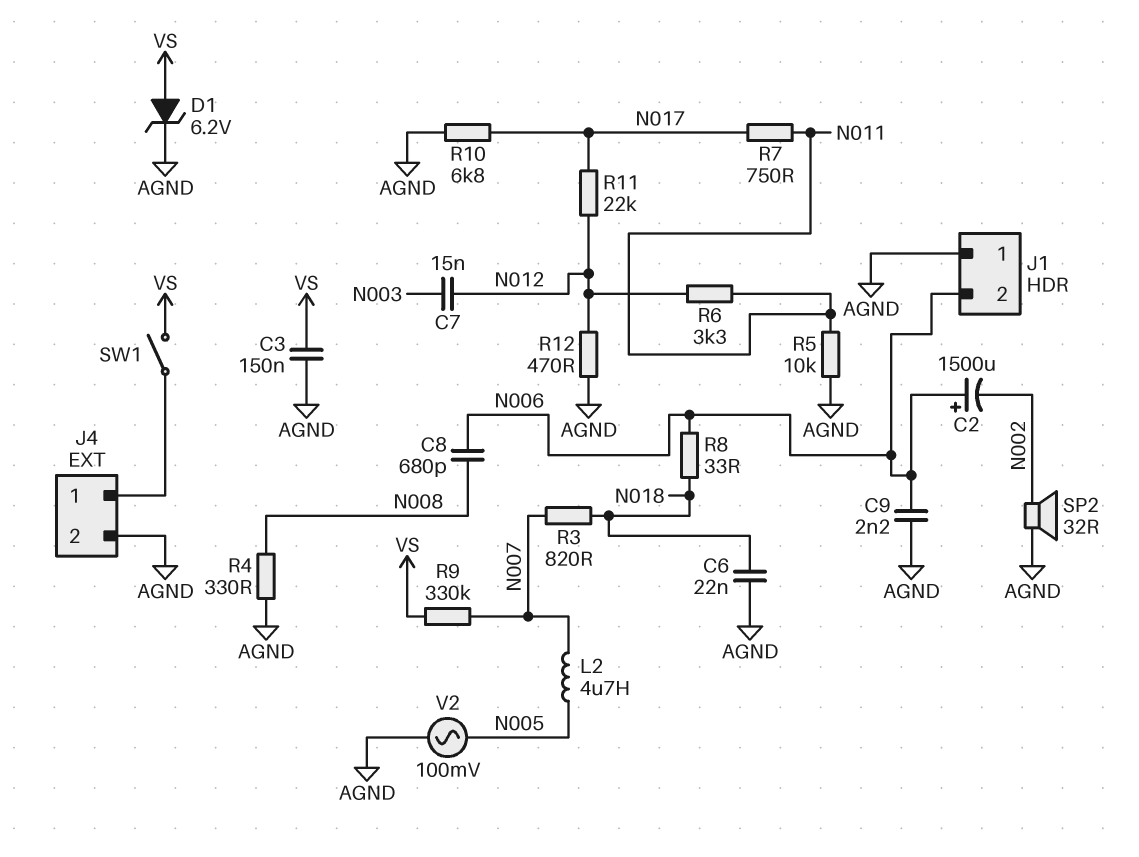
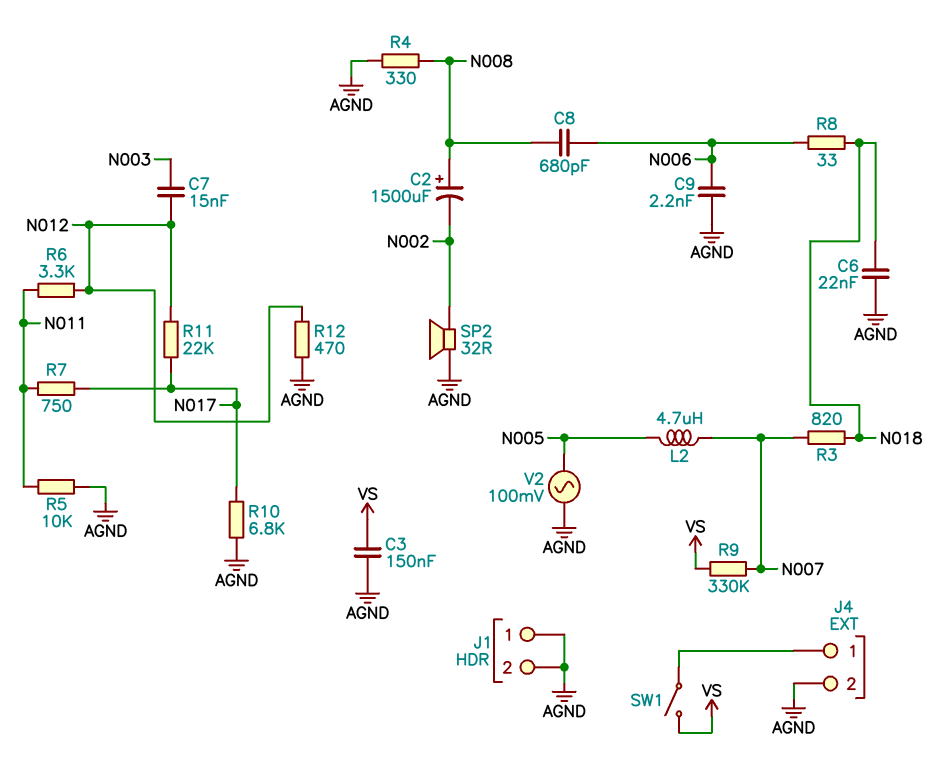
C2: 1500uF (plus N006, minus N002) -> 1500uF (plus N008, minus N002)
D1: zener 6.2V (A VS, K AGND) -> none
J1 pin 2: N006 -> AGND

